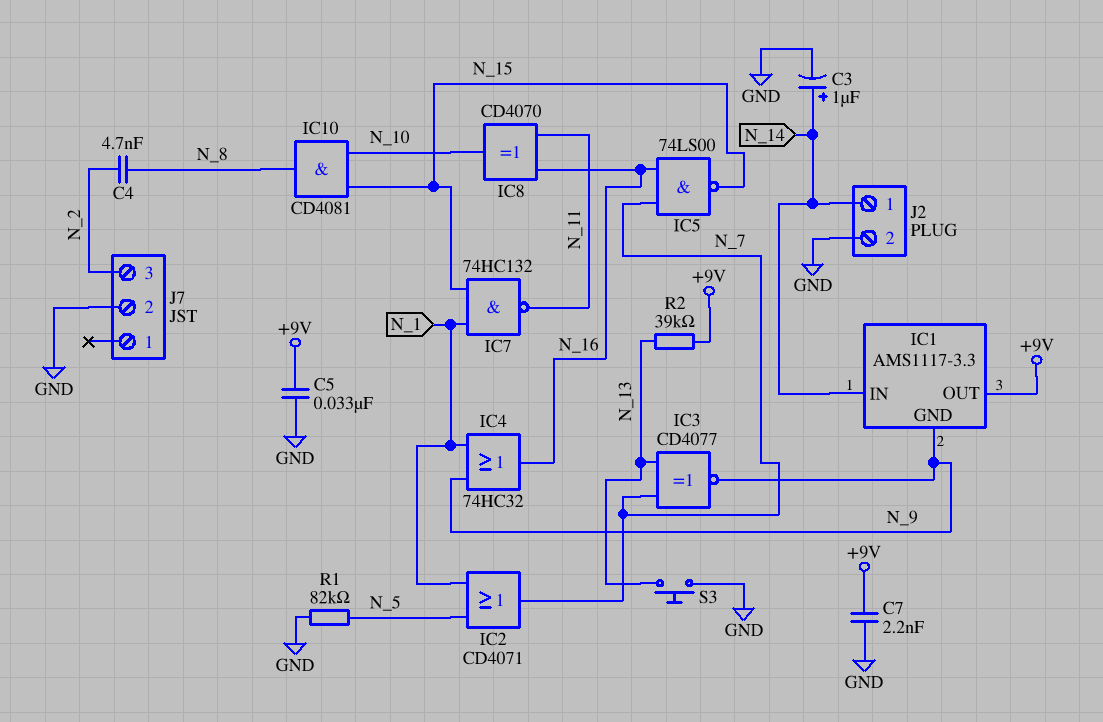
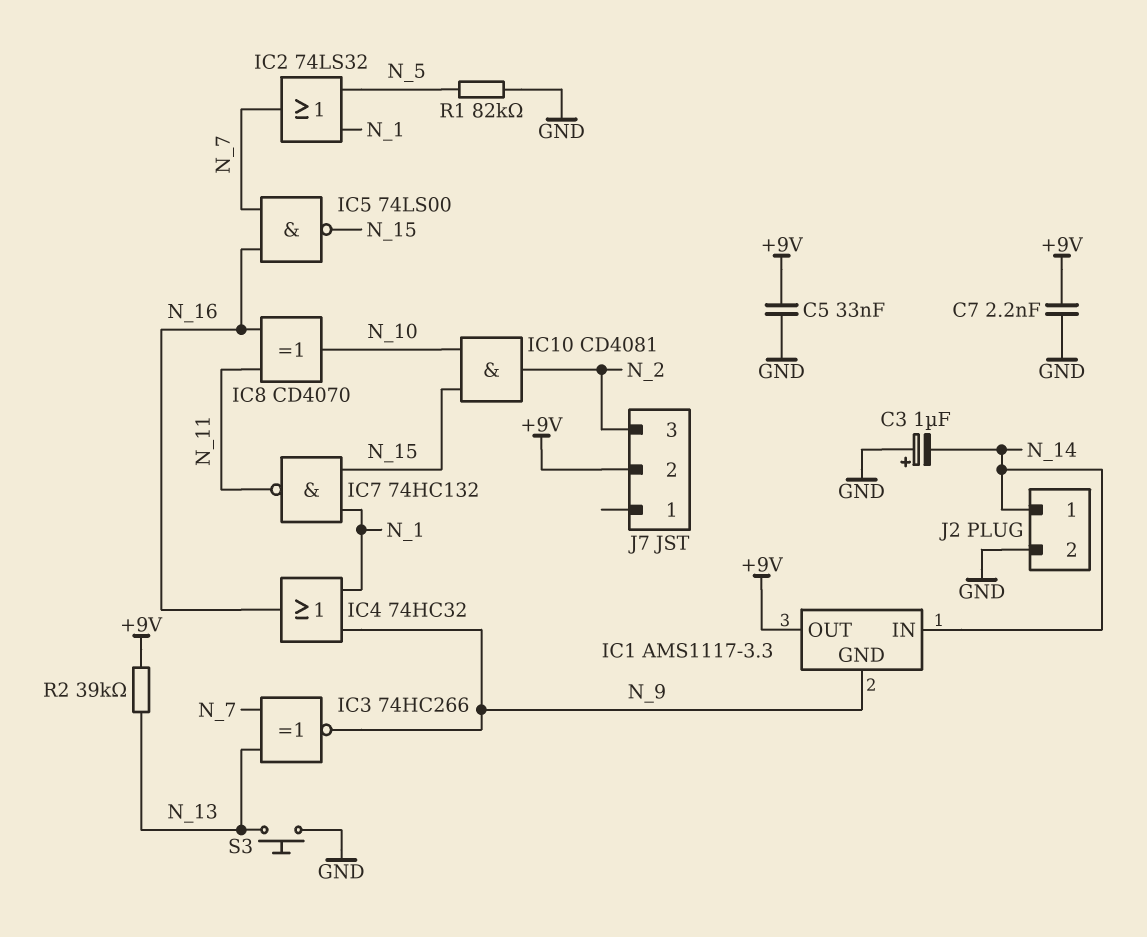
C3: 1uF (plus N_14, minus GND) -> 1uF (plus GND, minus N_14)
C4: 4.7nF (N_2, N_8) -> none
IC2: OR CD4071 (in N_1, in N_5, out N_7) -> OR 74LS32 (in N_1, in N_5, out N_7)
IC3: XNOR CD4077 (in N_7, in N_13, out N_9) -> XNOR 74HC266 (in N_7, in N_13, out N_9)
IC10: AND CD4081 (in N_10, in N_15, out N_8) -> AND CD4081 (in N_10, in N_15, out N_2)
J7 pin 2: GND -> +9V

